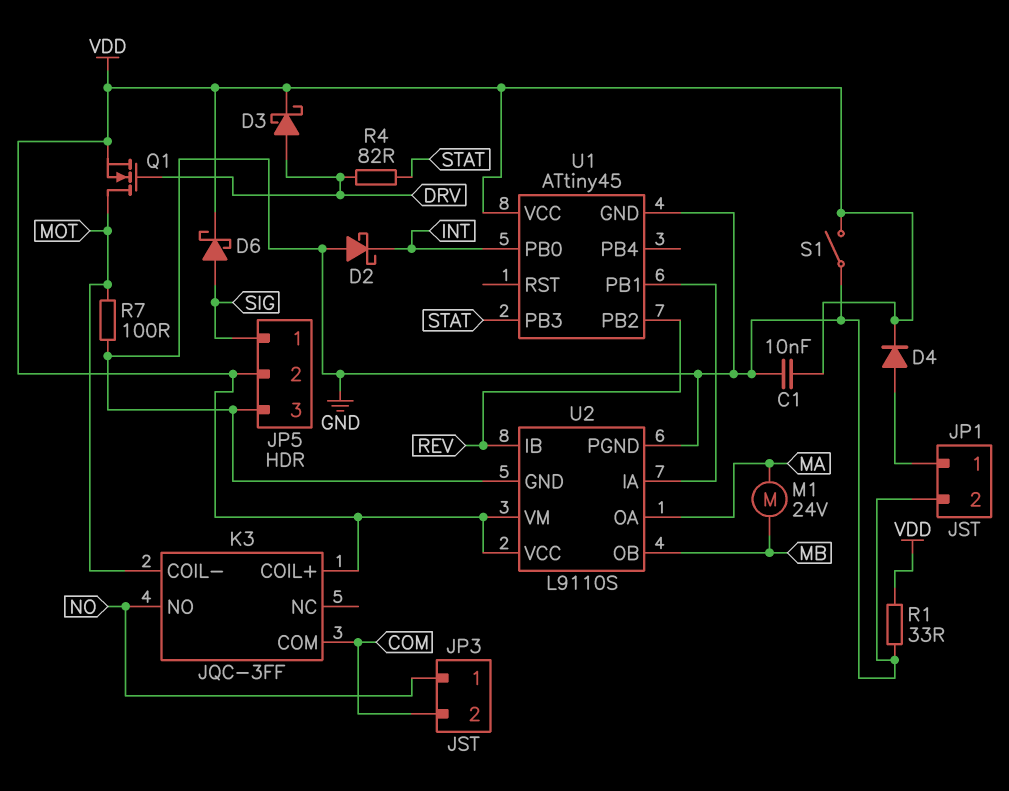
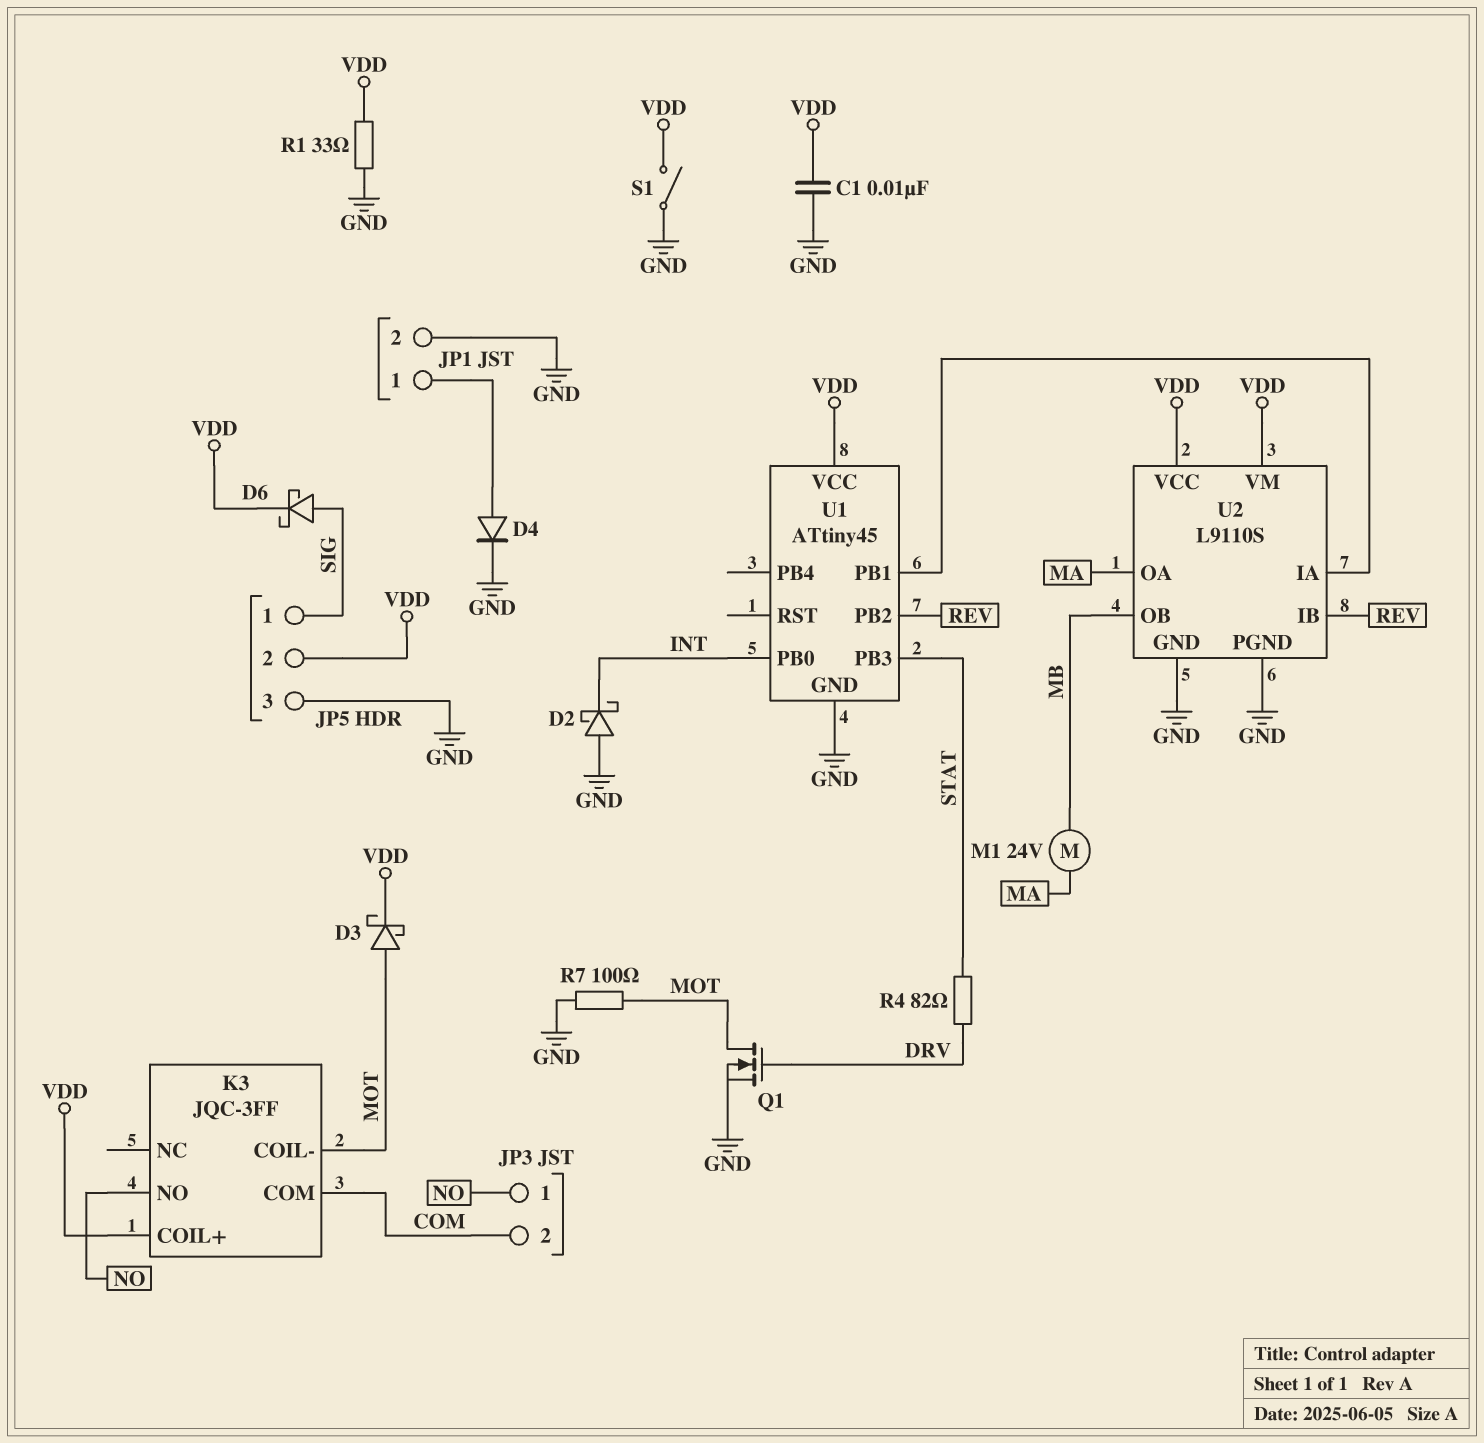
D3: schottky (A DRV, K VDD) -> schottky (A MOT, K VDD)
D4: diode (A JP1/1, K VDD) -> diode (A JP1/1, K GND)
Q1: NMOS (G DRV, D MOT, S VDD) -> NMOS (G DRV, D MOT, S GND)

